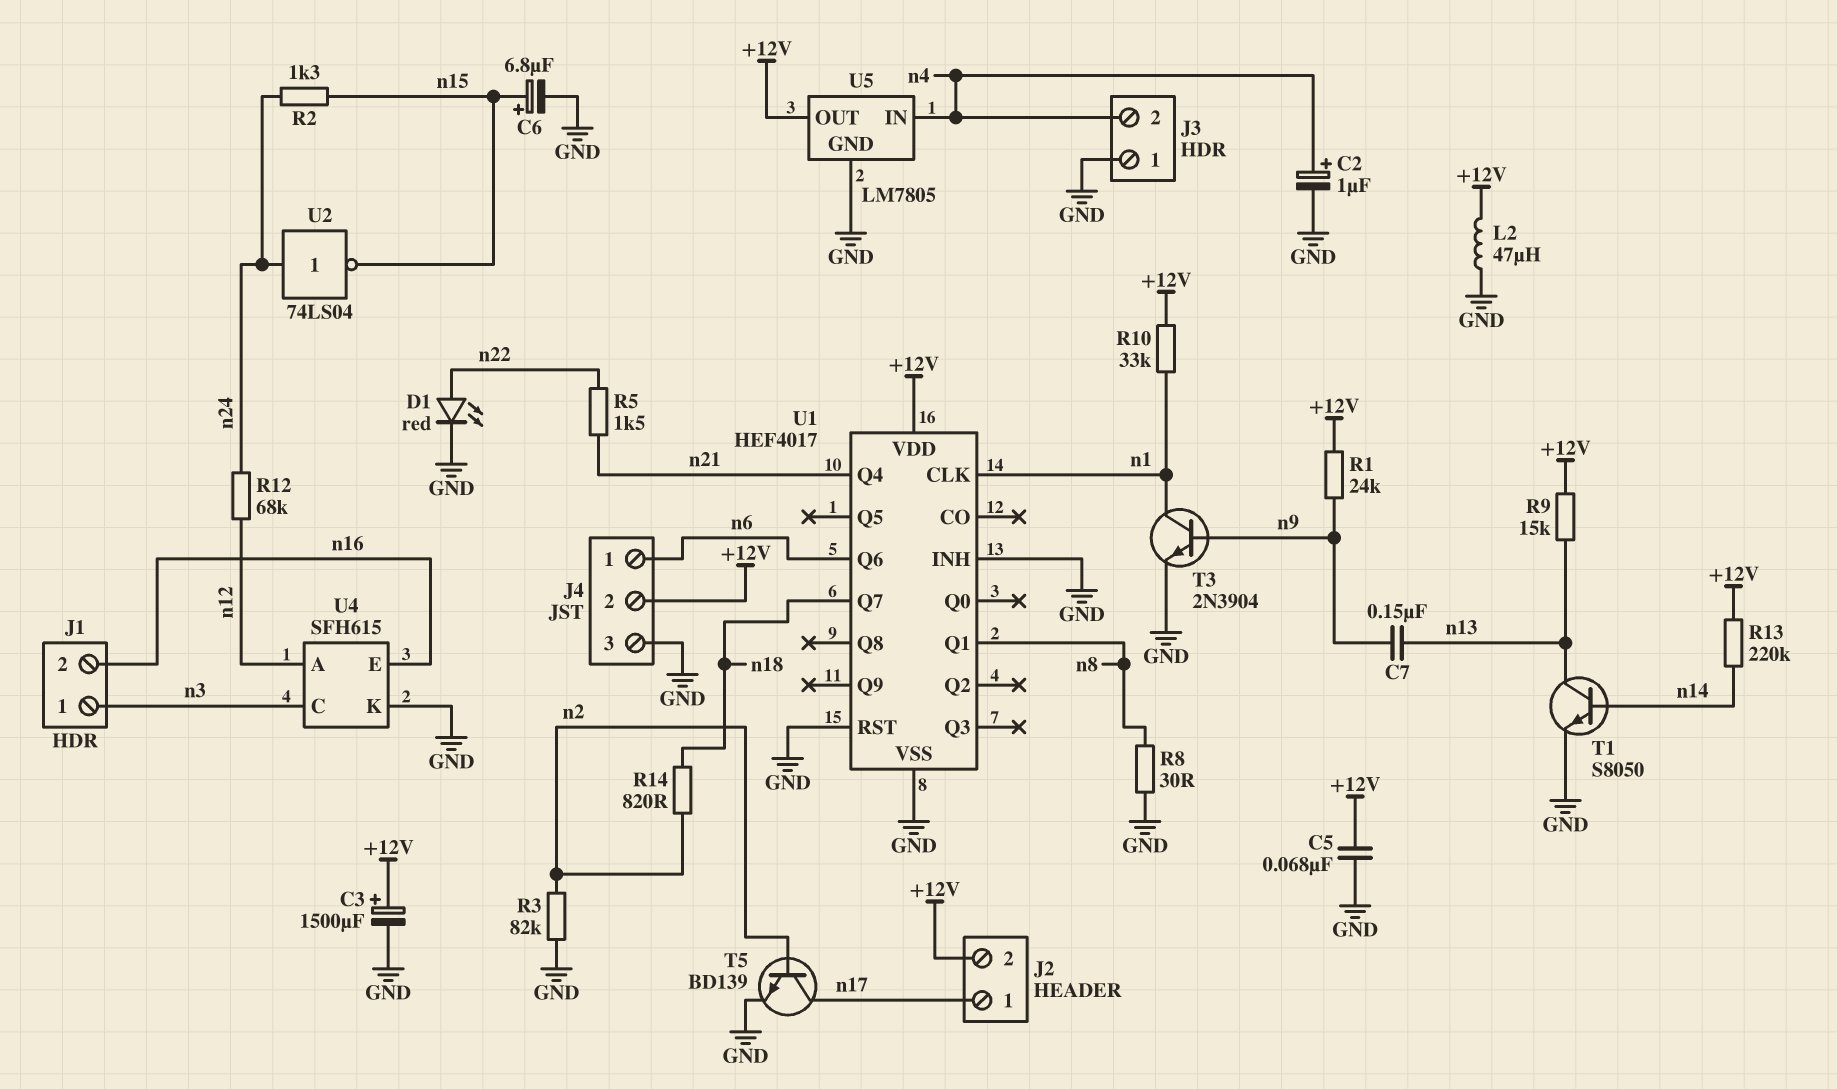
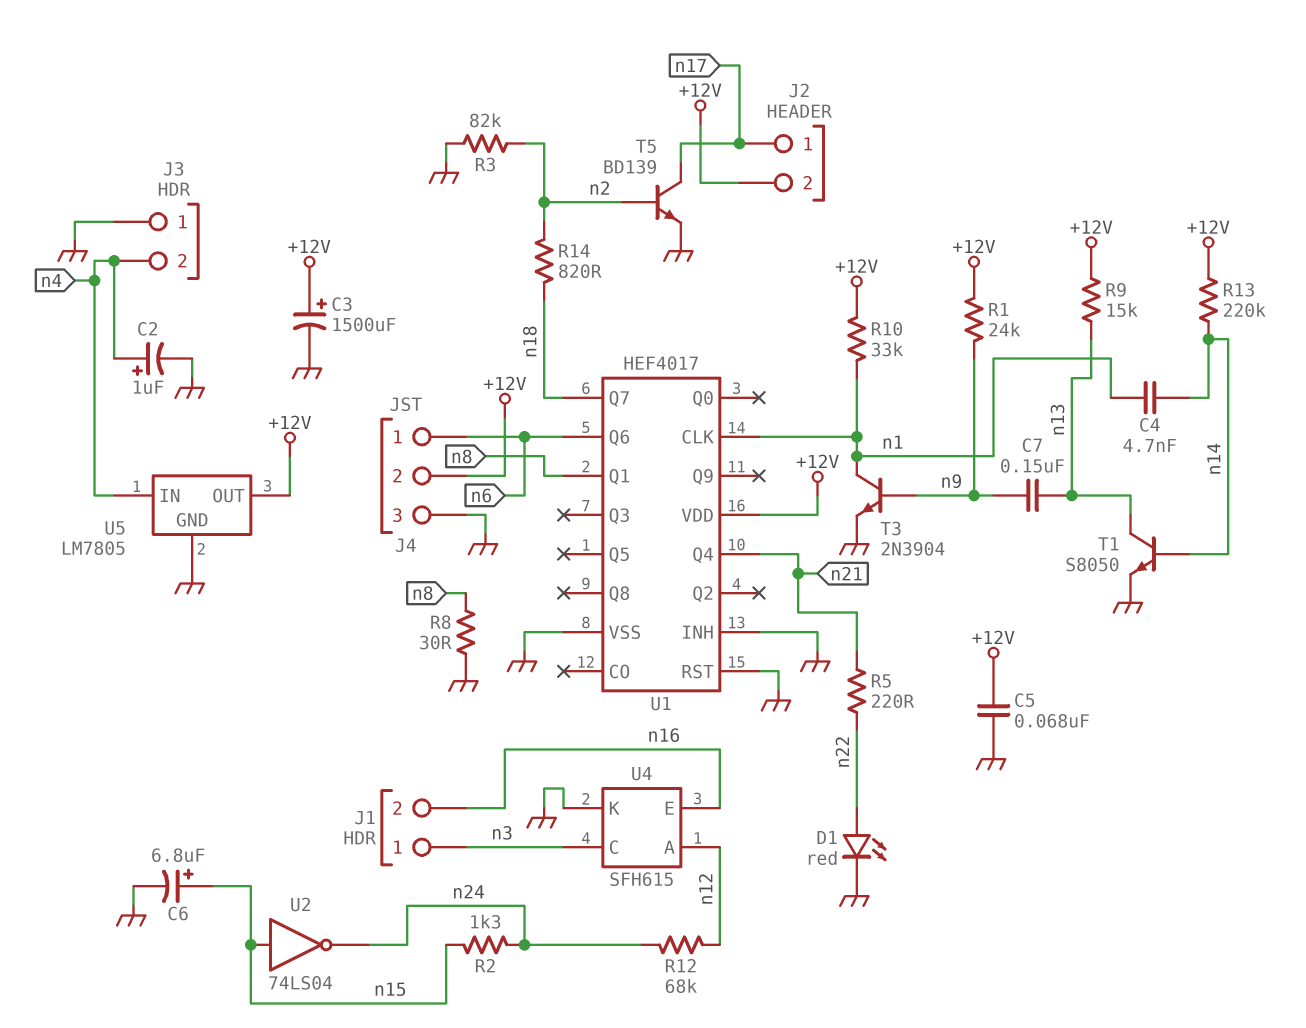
C4: none -> 4.7nF (n1, n14)
L2: 47uH (+12V, GND) -> none
R5: 1.5k (n21, n22) -> 220 (n21, n22)
U2: NOT 74LS04 (in n24, out n15) -> NOT 74LS04 (in n15, out n24)

